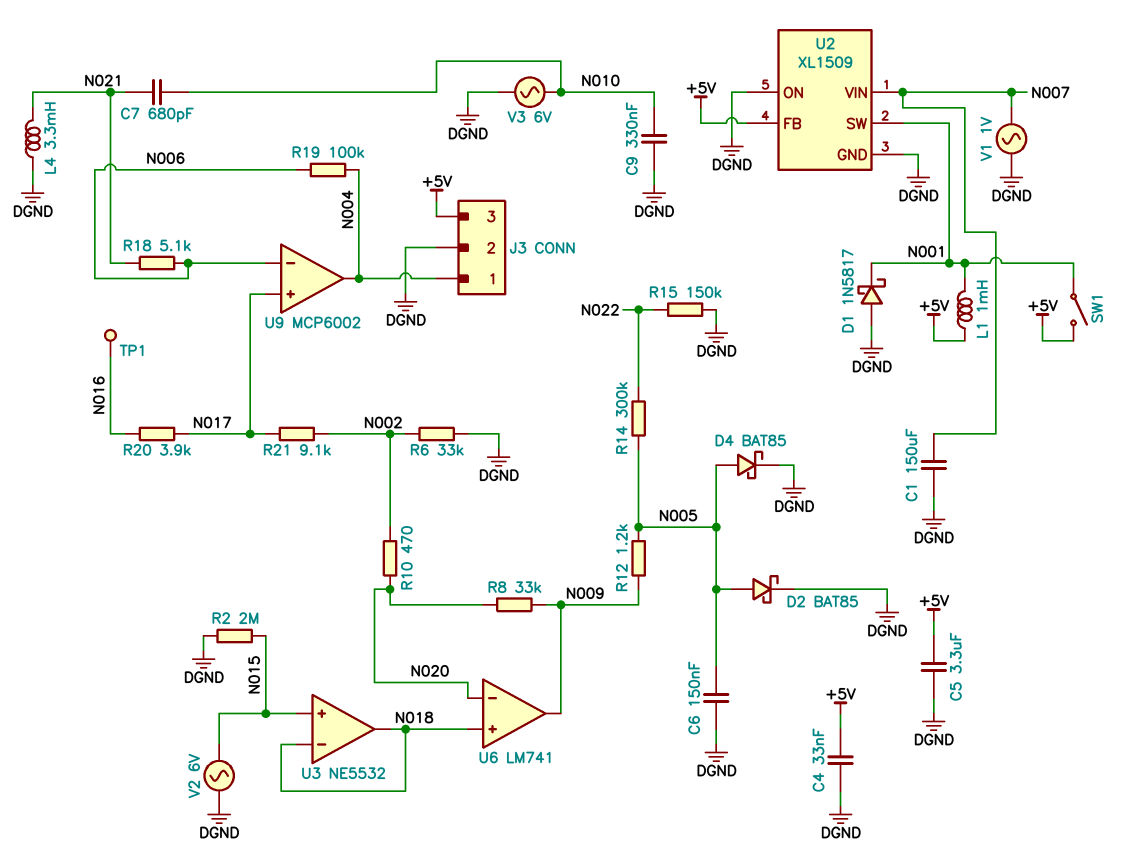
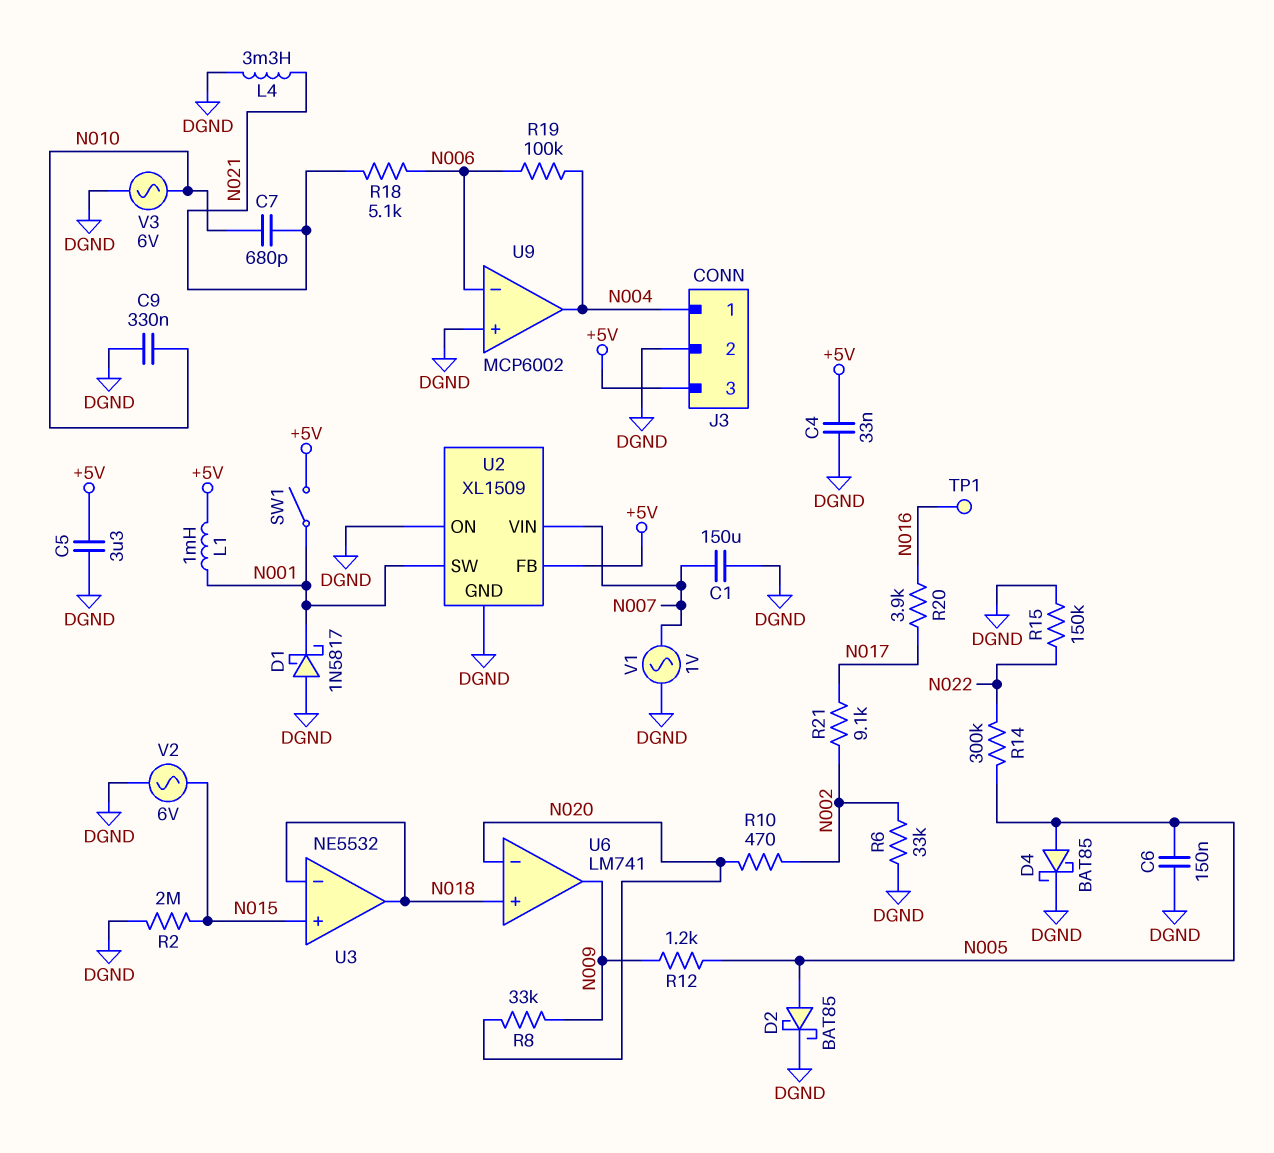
U9 pin in+: N017 -> DGND

